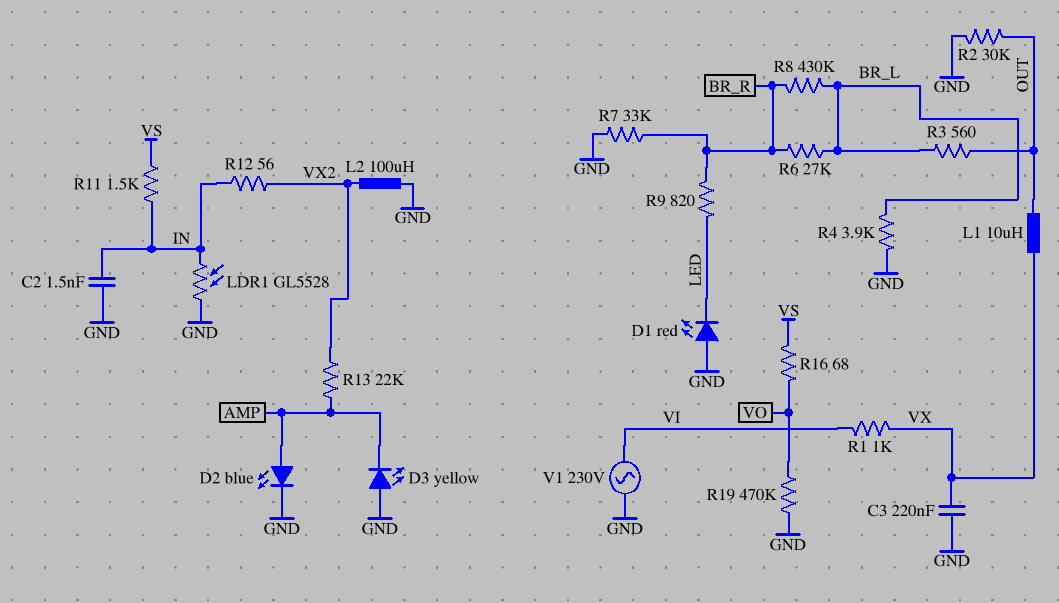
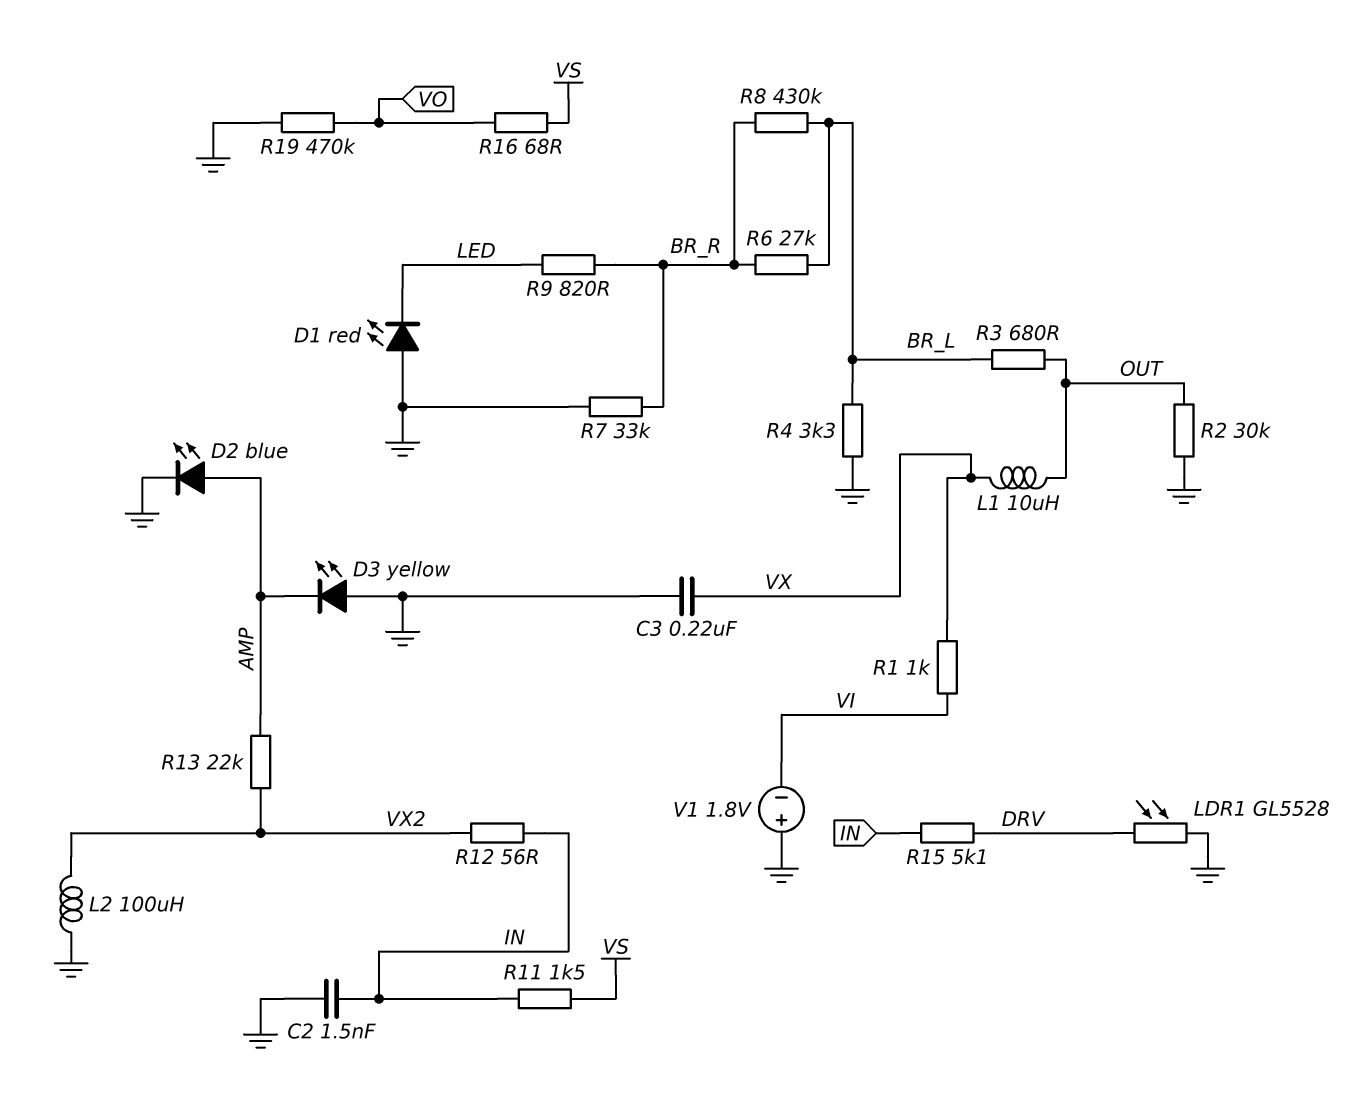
LDR1: GL5528 (GND, IN) -> GL5528 (DRV, GND)
R3: 560 (BR_L, OUT) -> 680 (BR_L, OUT)
R4: 3.9k (BR_L, GND) -> 3.3k (BR_L, GND)
R15: none -> 5.1k (DRV, IN)
V1: AC 230V (GND, VI) -> 1.8V (plus GND, minus VI)

